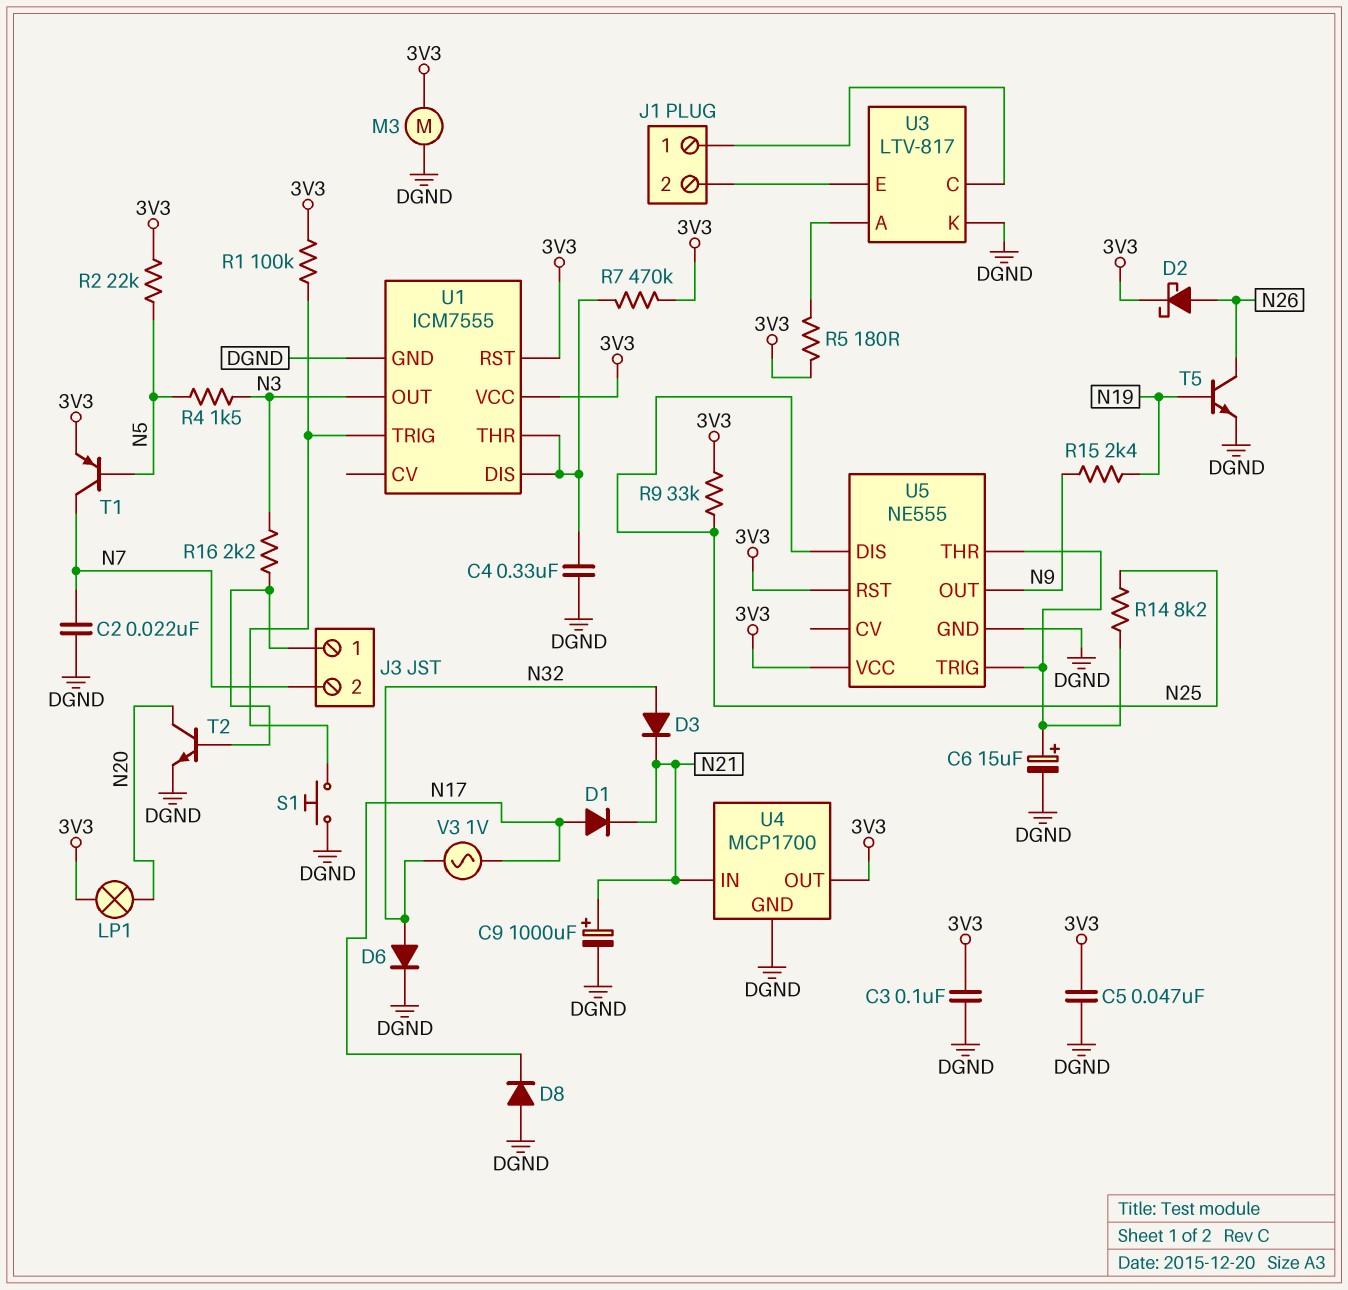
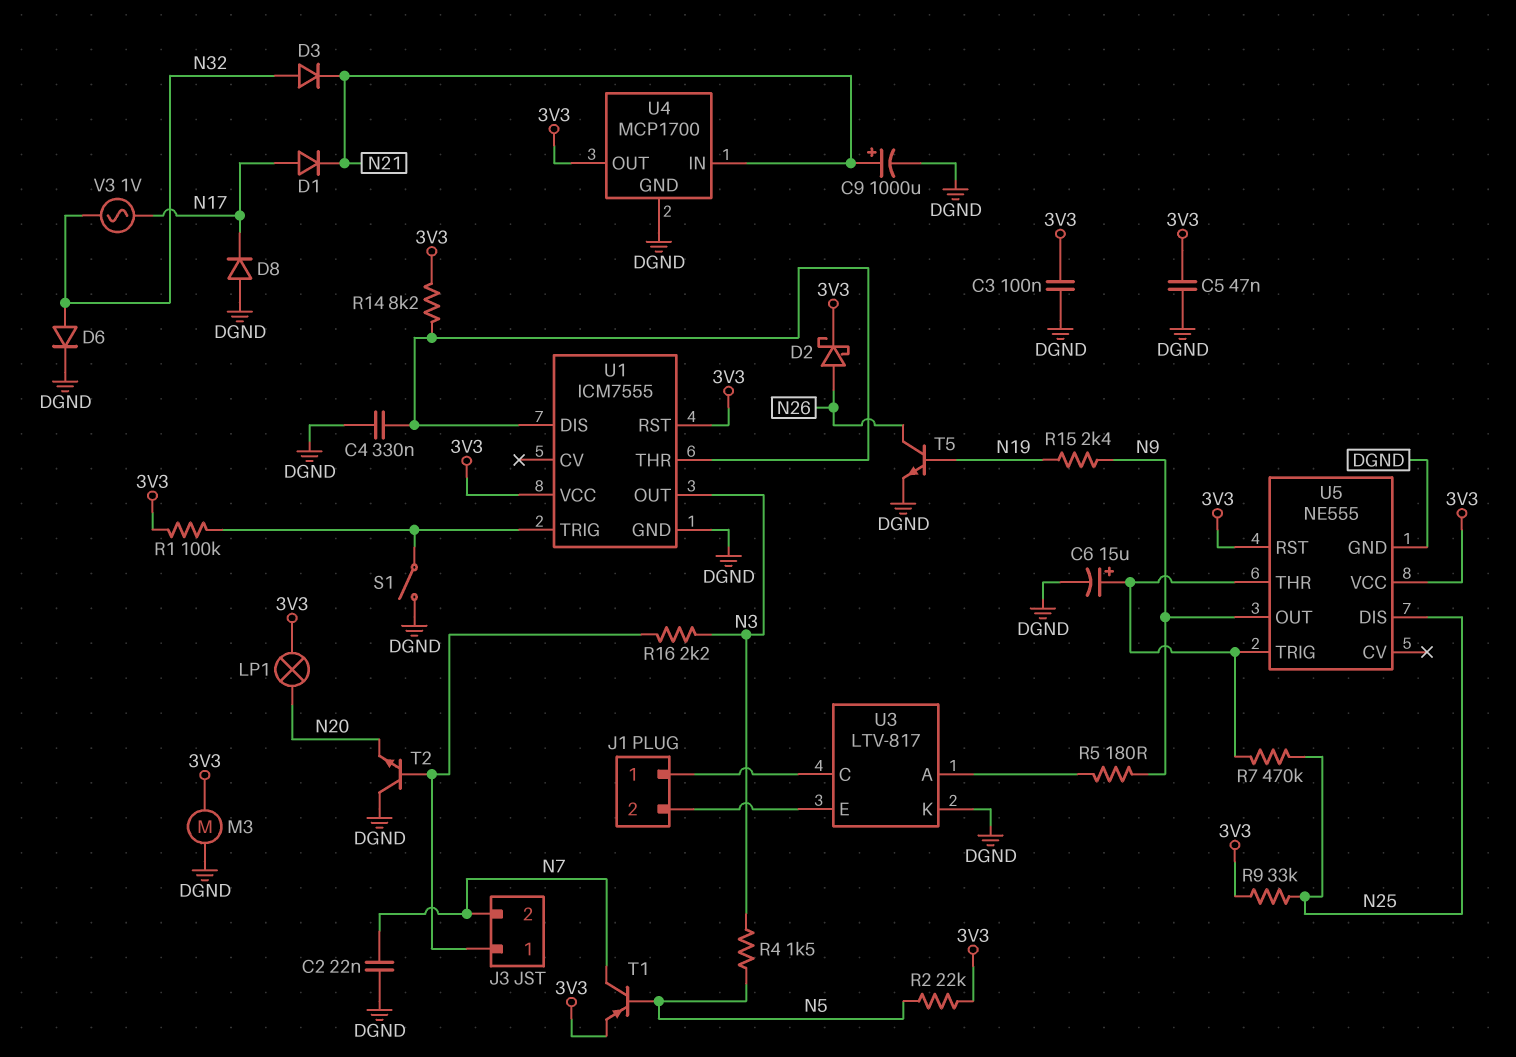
R5: 180 (3V3, U3/A) -> 180 (N9, U3/A)
R7: 470k (3V3, U1/DIS) -> 470k (N25, U5/THR)
R14: 8.2k (N25, U5/THR) -> 8.2k (3V3, U1/DIS)
S1: button (DGND, U1/TRIG) -> switch (DGND, U1/TRIG)
T2: NPN (B J3/1, C N20, E DGND) -> NPN (B J3/1, C DGND, E N20)

